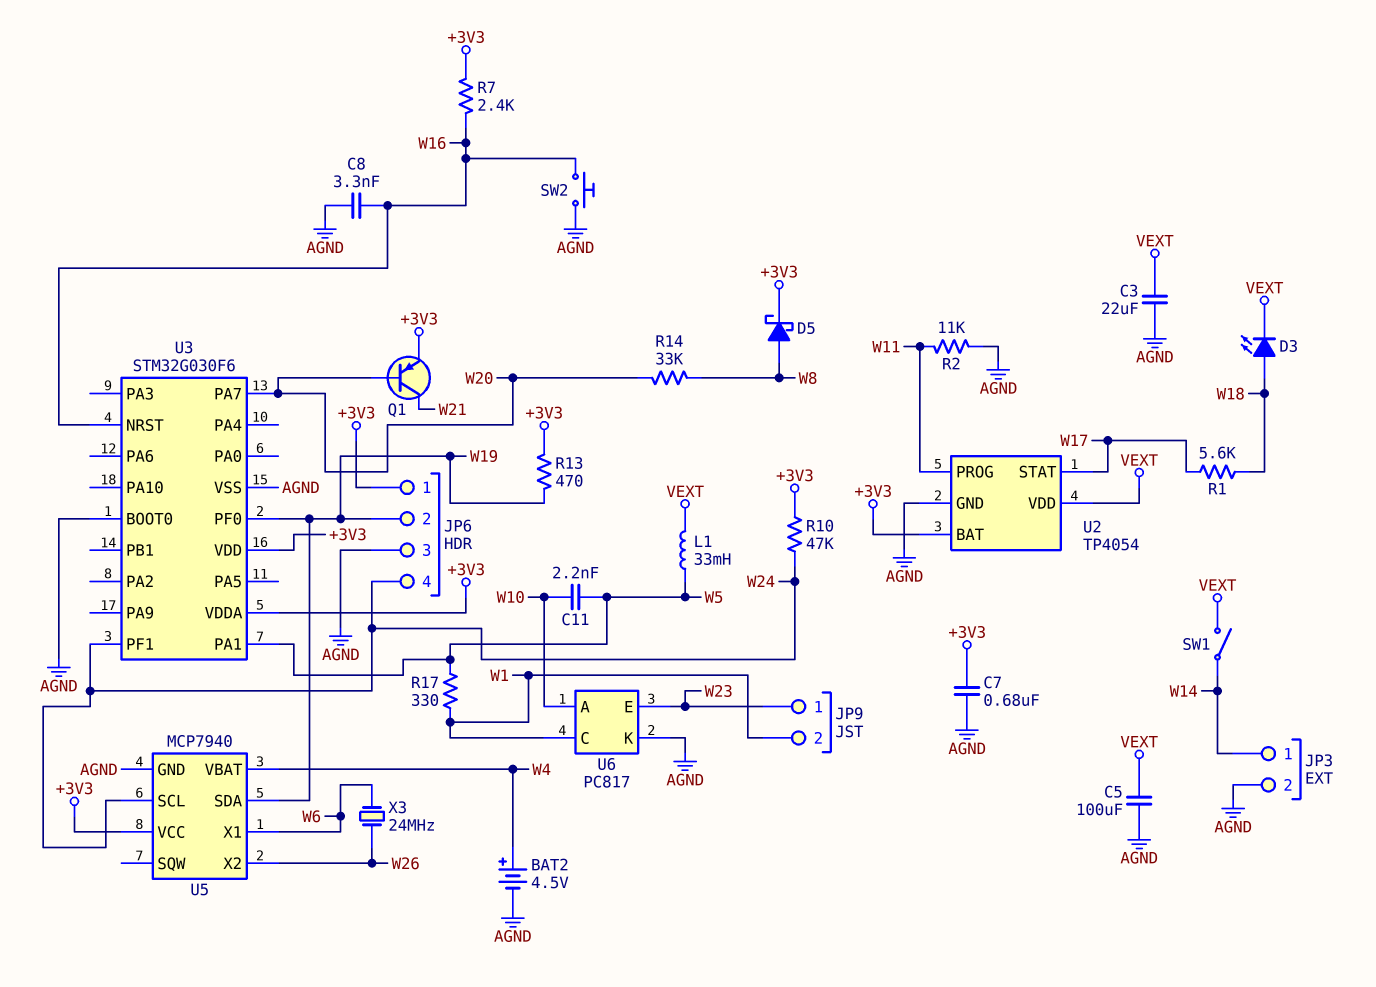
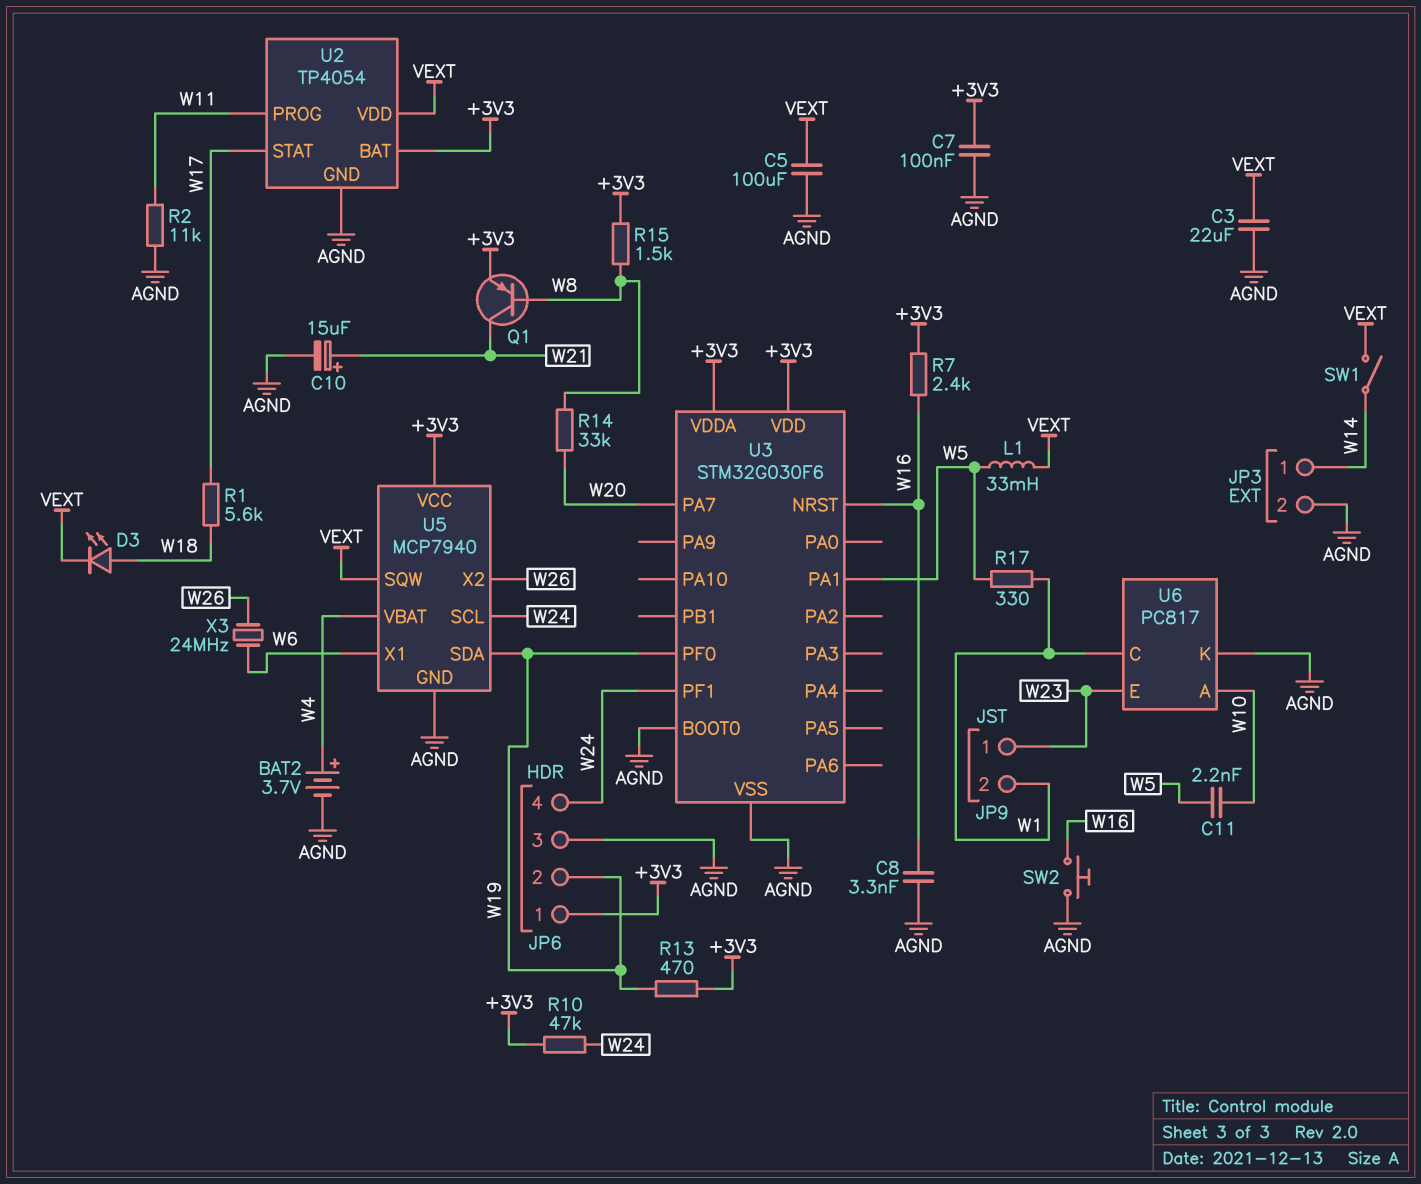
BAT2: 4.5V (plus W4, minus AGND) -> 3.7V (plus W4, minus AGND)
C7: 680nF (+3V3, AGND) -> 100nF (+3V3, AGND)
C10: none -> 15uF (plus W21, minus AGND)
D5: schottky (A W8, K +3V3) -> none
Q1: PNP (B W20, C W21, E +3V3) -> PNP (B W8, C W21, E +3V3)
R15: none -> 1.5k (+3V3, W8)
U5 pin SQW: none -> VEXT

